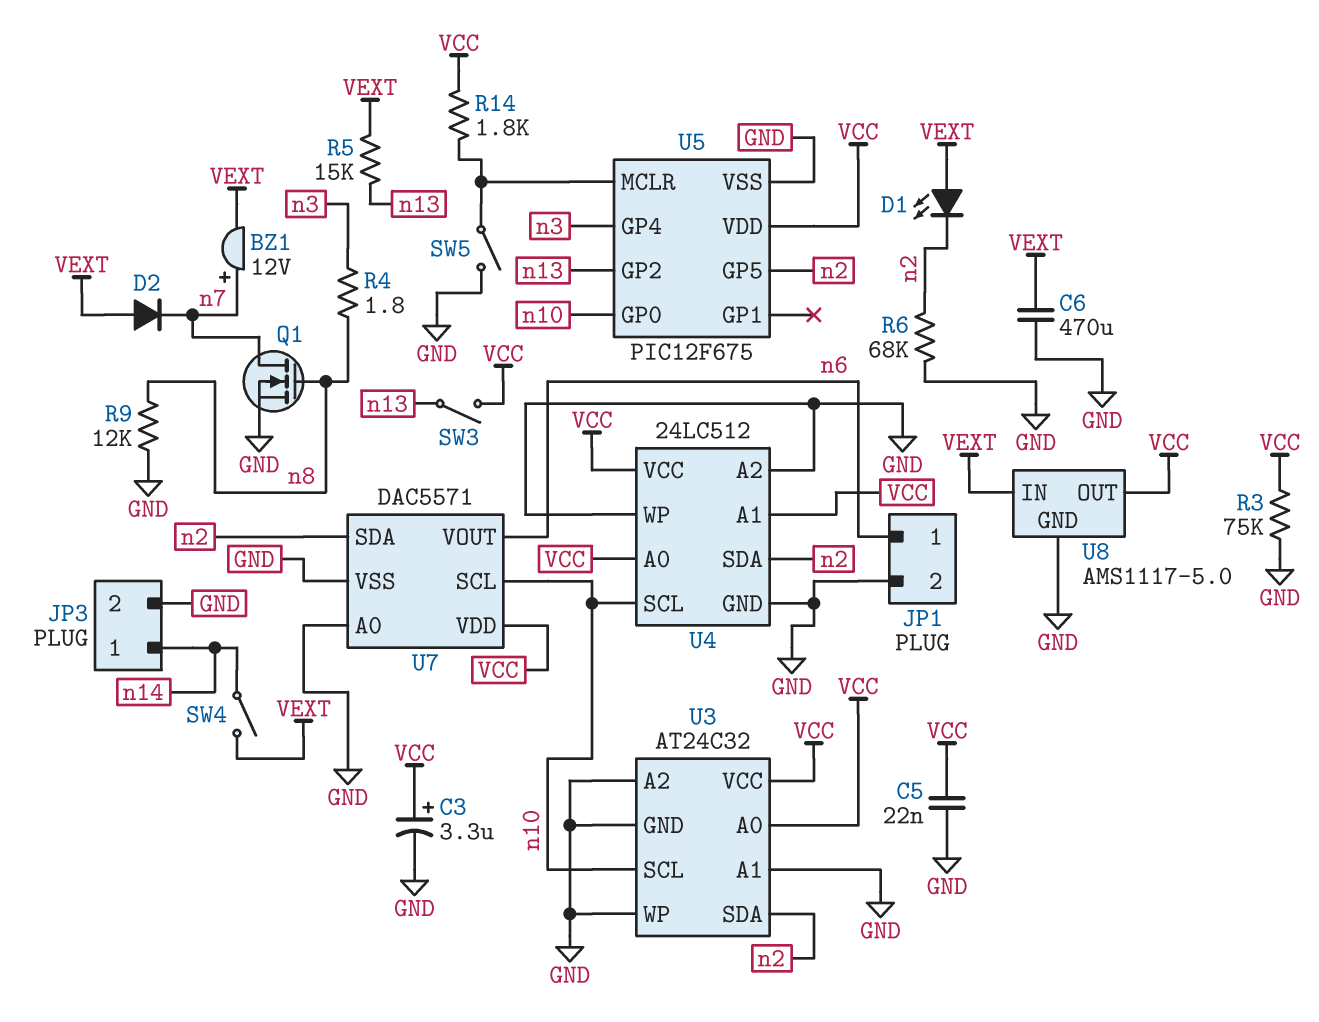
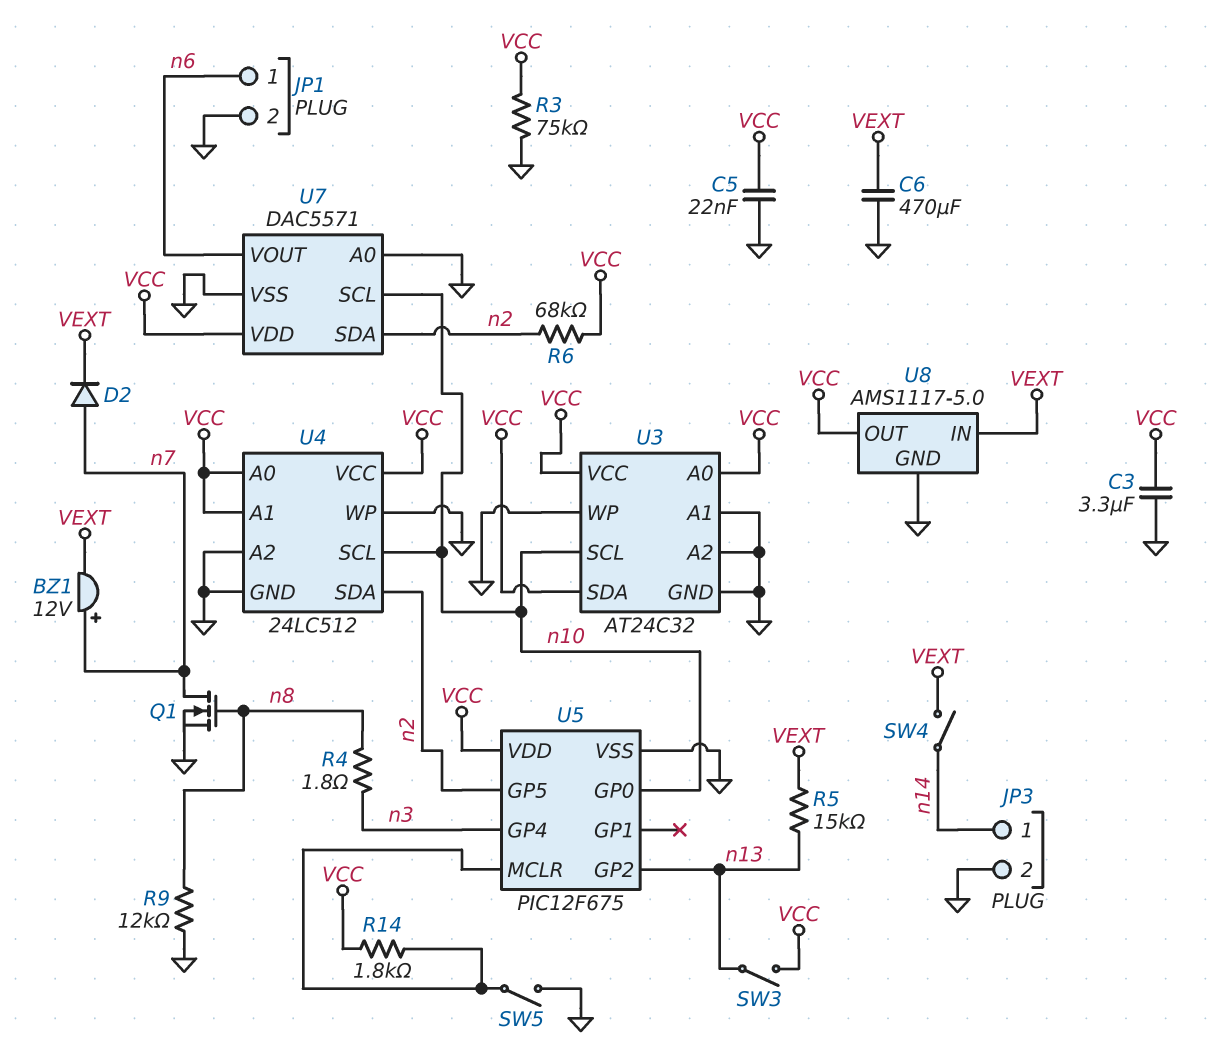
C3: 3.3uF (plus VCC, minus GND) -> 3.3uF (GND, VCC)
D1: LED (A VEXT, K n2) -> none
D2: diode (A VEXT, K n7) -> diode (A n7, K VEXT)
R6: 68k (GND, n2) -> 68k (VCC, n2)
U3 pin SDA: n2 -> VCC

